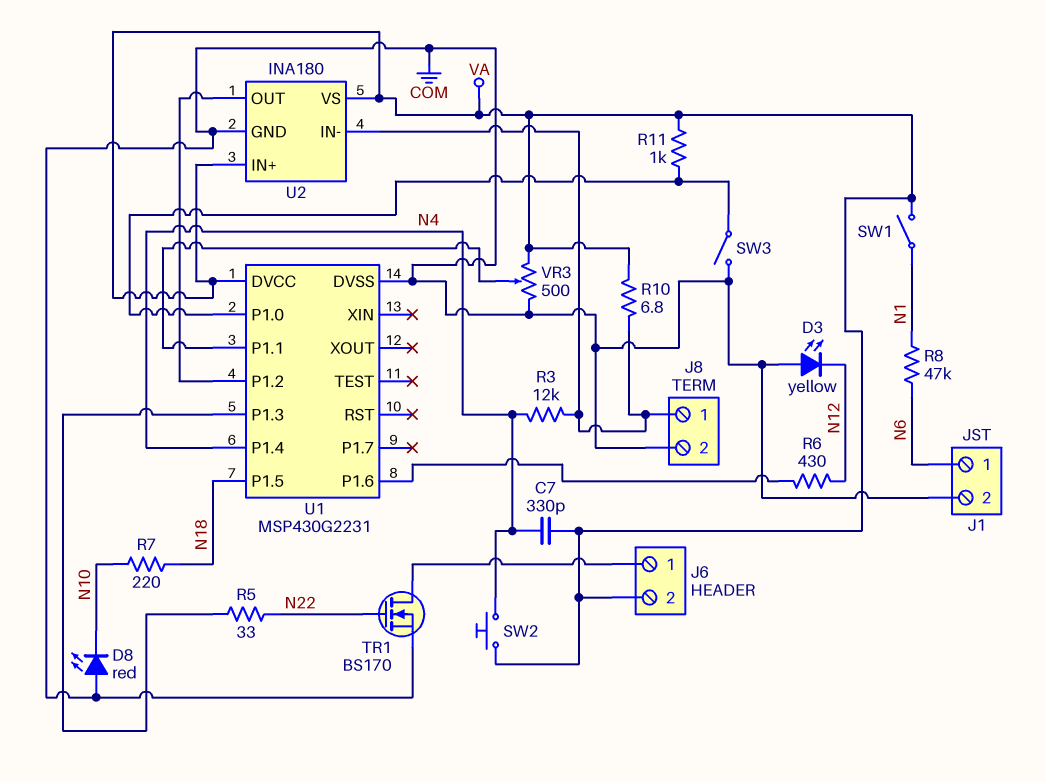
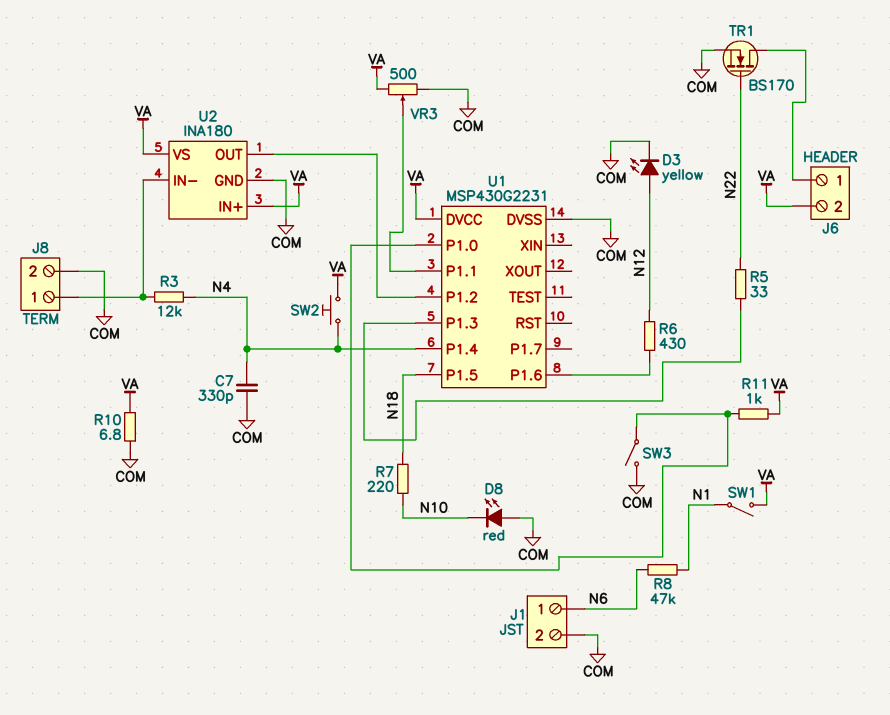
C7: 330pF (N4, VA) -> 330pF (COM, N4)
D3: LED yellow (A COM, K N12) -> LED yellow (A N12, K COM)
R10: 6.8 (J8/1, VA) -> 6.8 (COM, VA)

